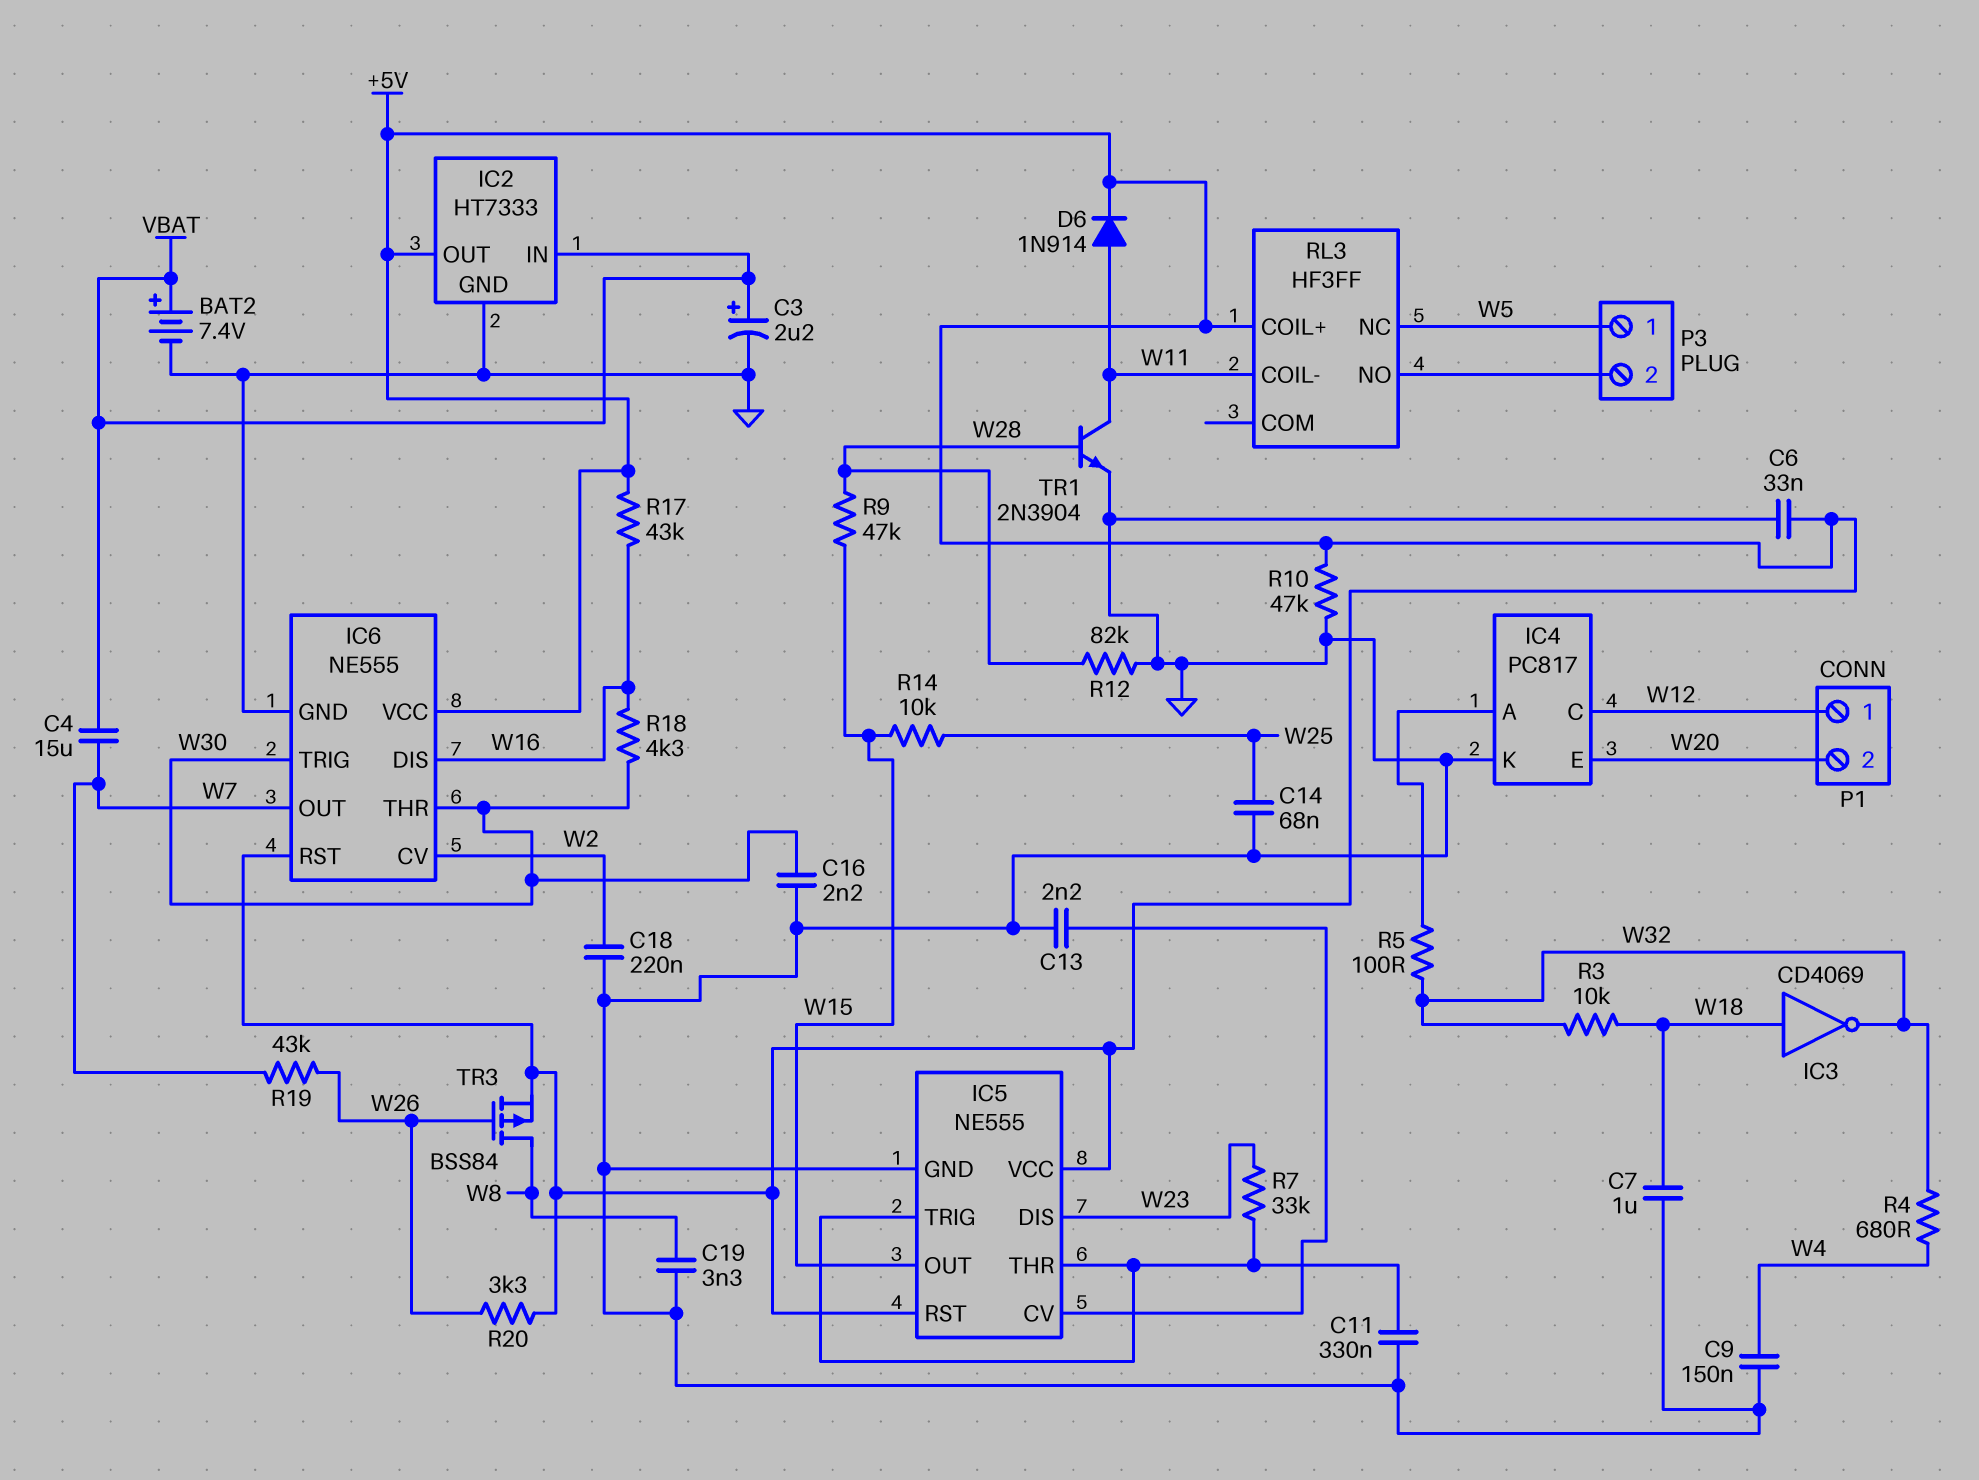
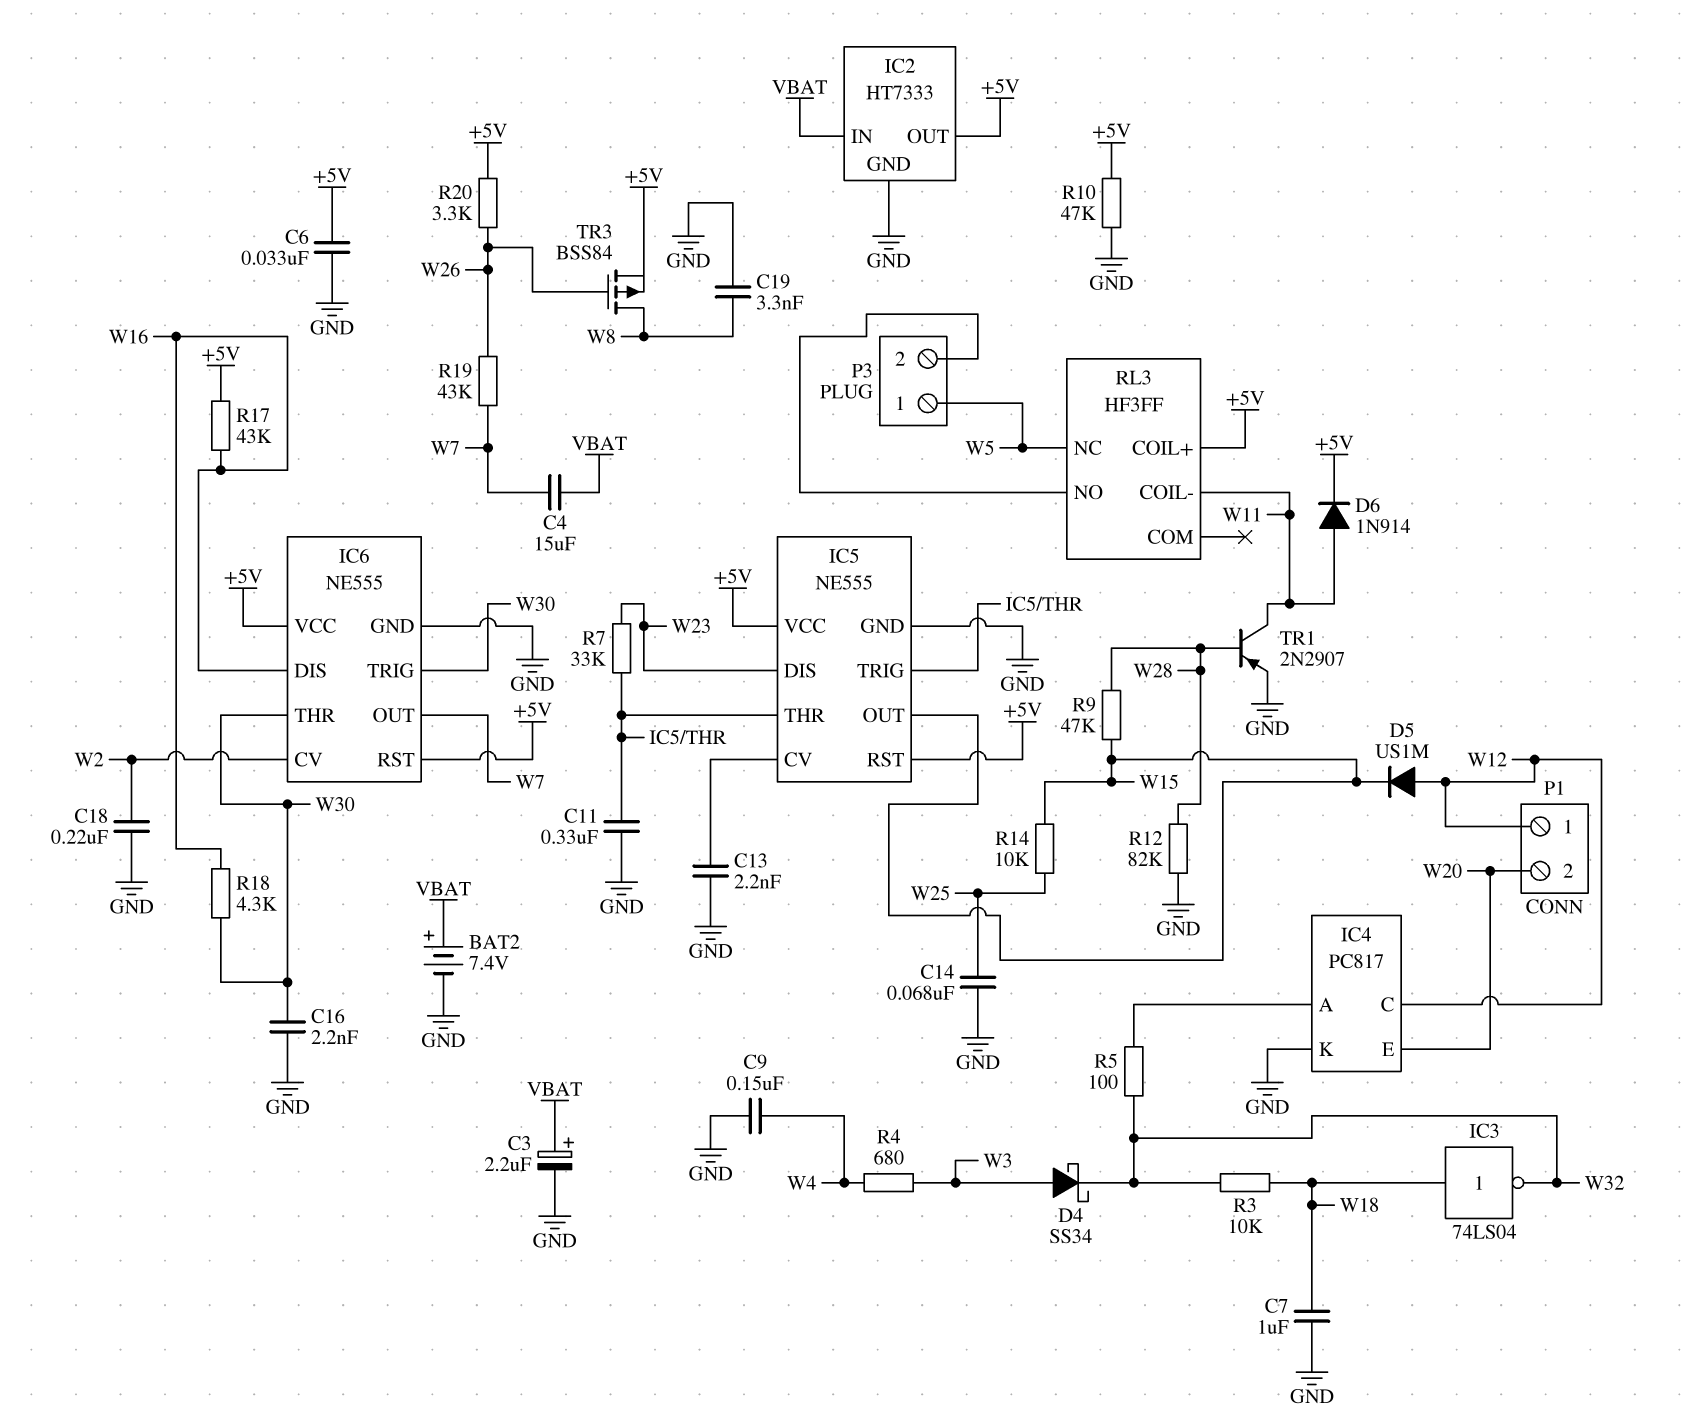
D4: none -> schottky SS34 (A W3, K W32)
D5: none -> diode US1M (A W12, K W15)
IC3: NOT CD4069 (in W18, out W32) -> NOT 74LS04 (in W18, out W32)
R4: 680 (W4, W32) -> 680 (W3, W4)
TR1: NPN 2N3904 (B W28, C W11, E GND) -> PNP 2N2907 (B W28, C W11, E GND)

